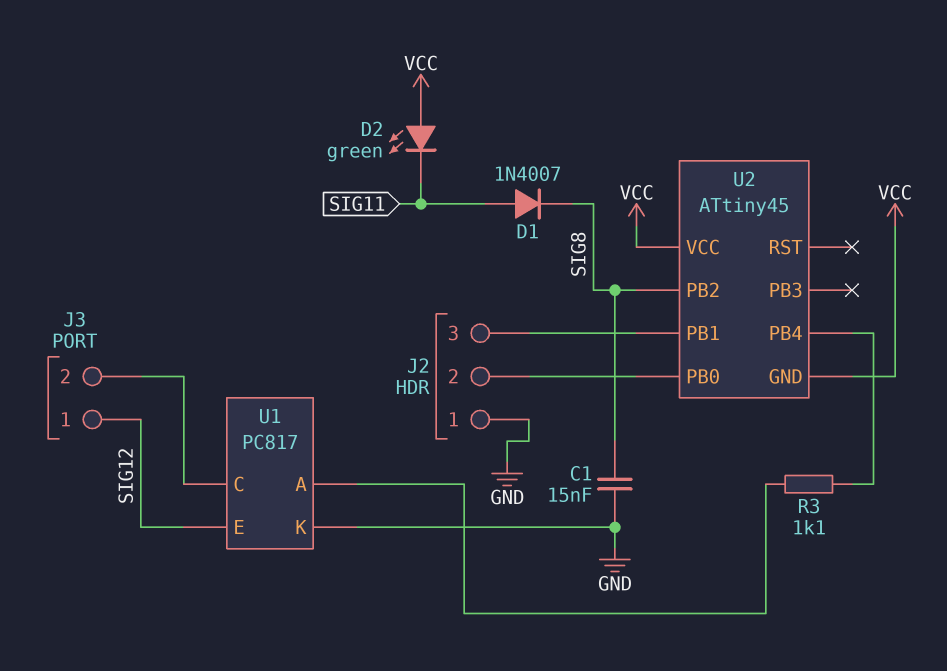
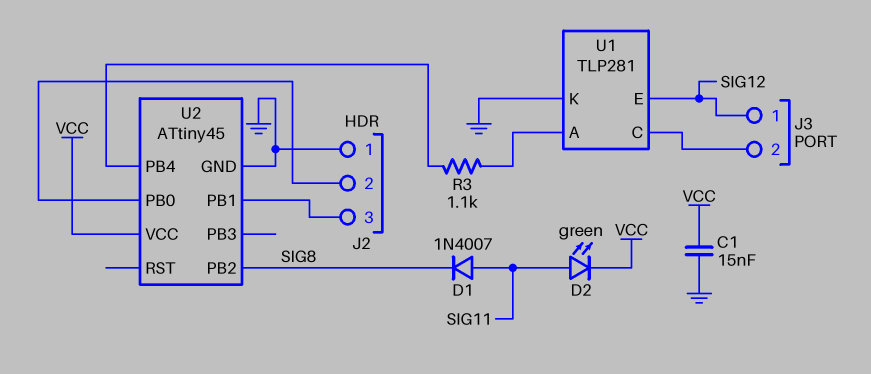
C1: 15nF (GND, SIG8) -> 15nF (GND, VCC)
D2: LED green (A VCC, K SIG11) -> LED green (A SIG11, K VCC)
U1: PC817 -> TLP281
U2 pin GND: VCC -> GND

